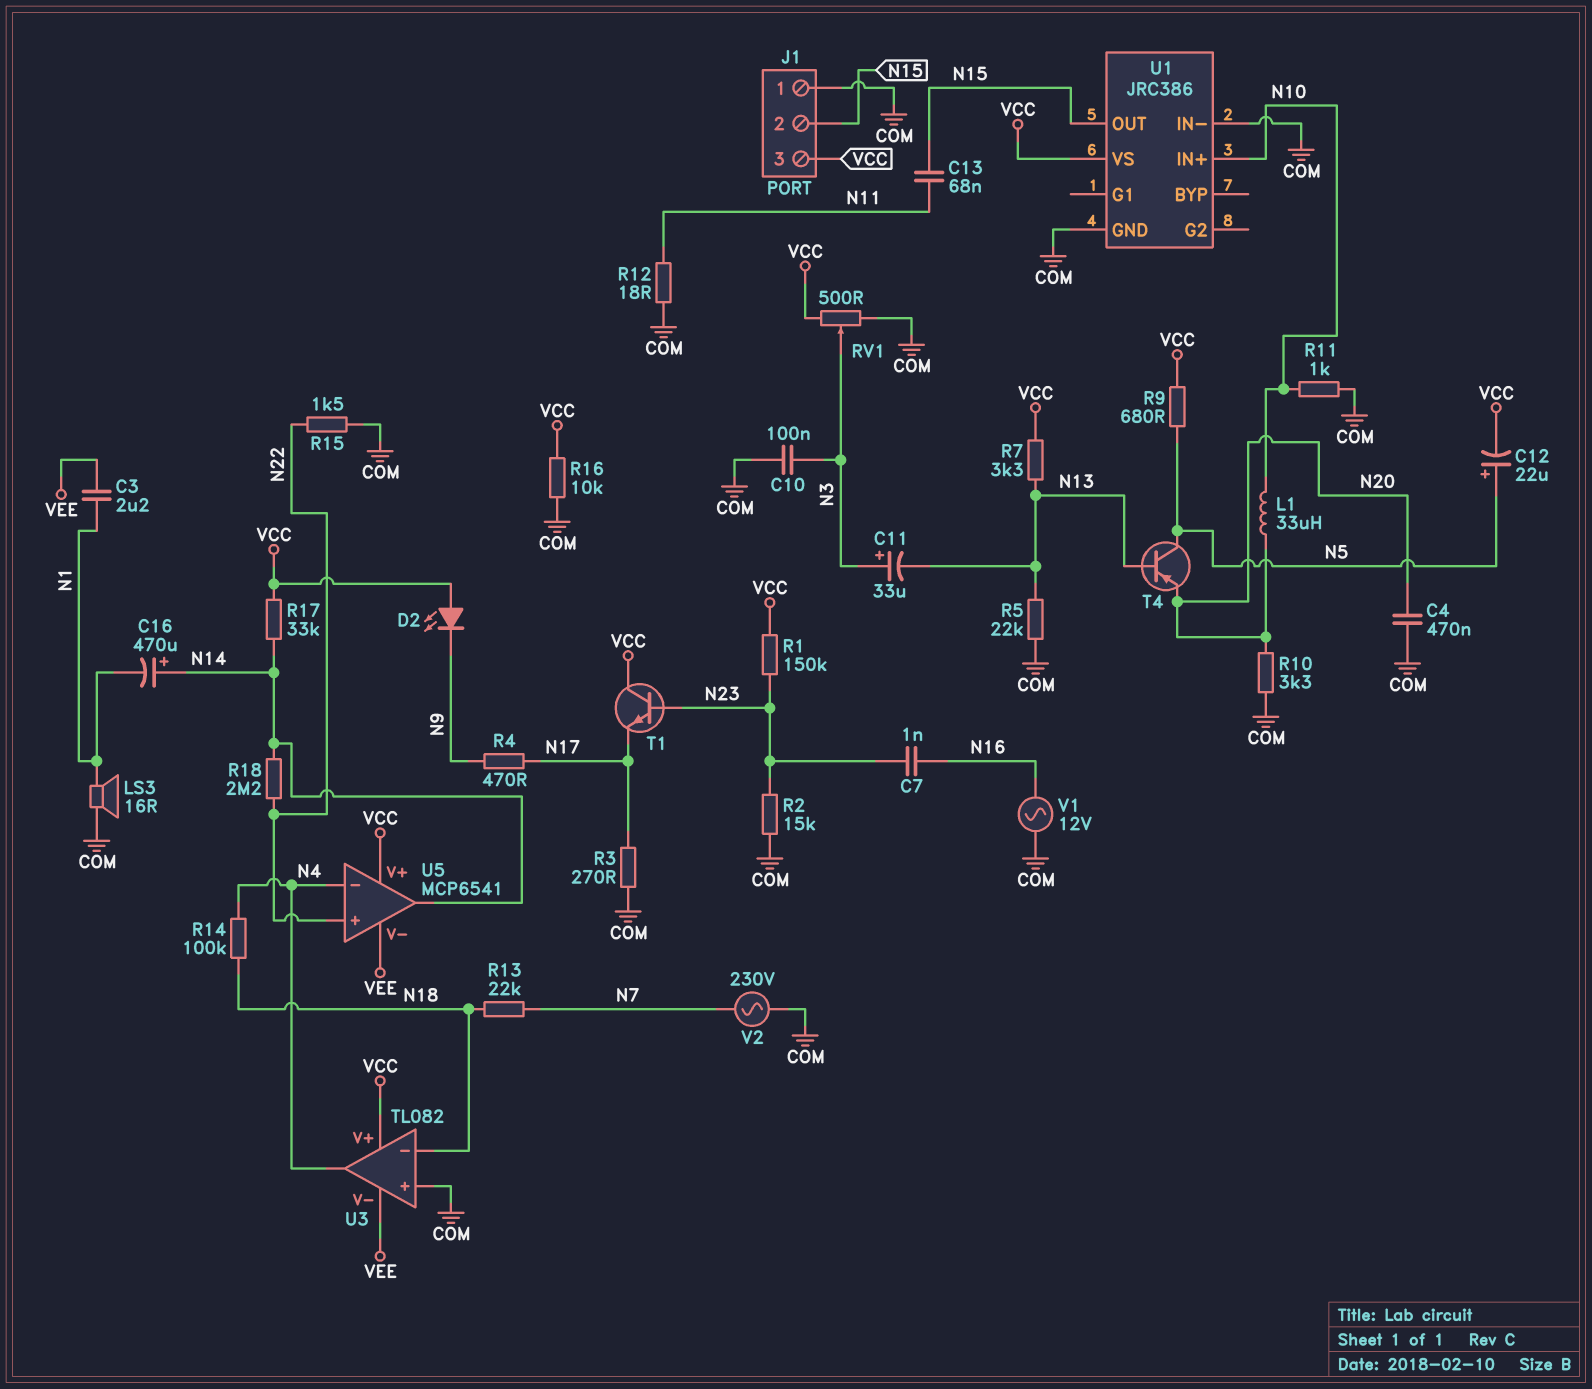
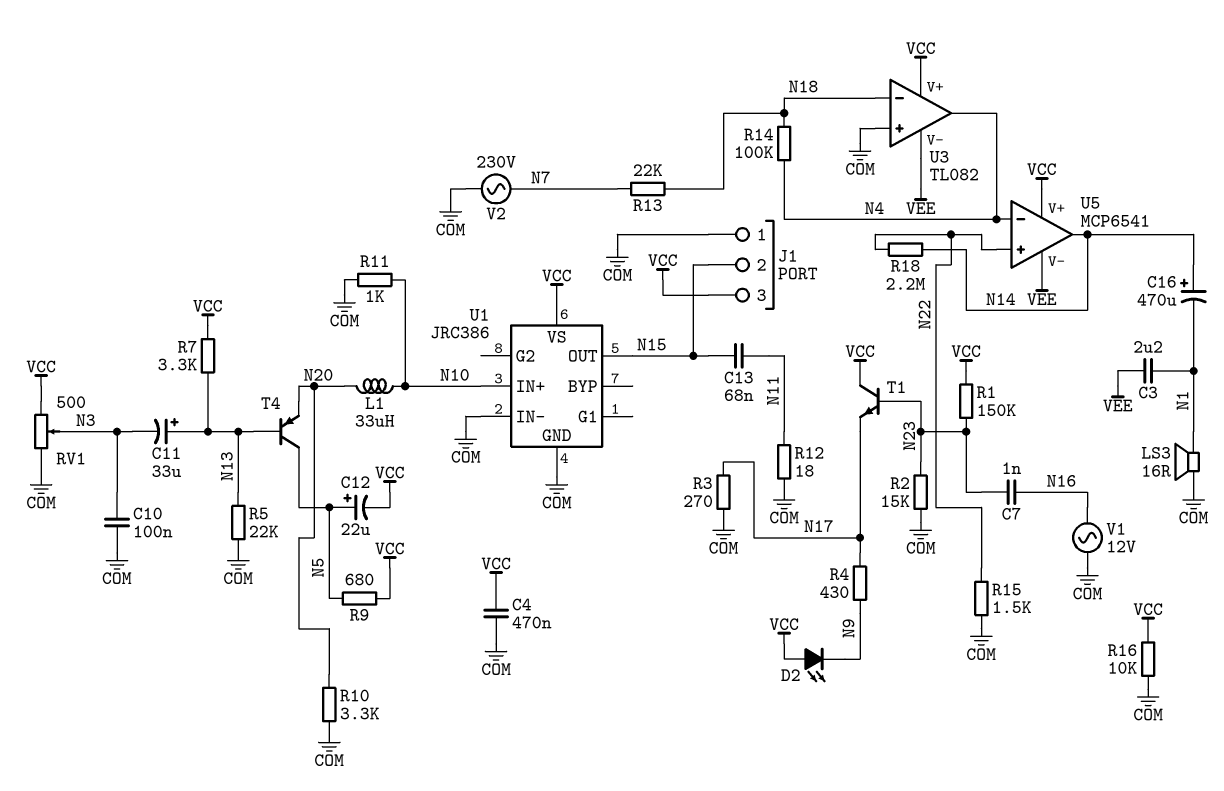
C4: 470nF (COM, N20) -> 470nF (COM, VCC)
C11: 33uF (plus N3, minus N13) -> 33uF (plus N13, minus N3)
R4: 470 (N9, N17) -> 430 (N9, N17)
R17: 33k (N14, VCC) -> none

